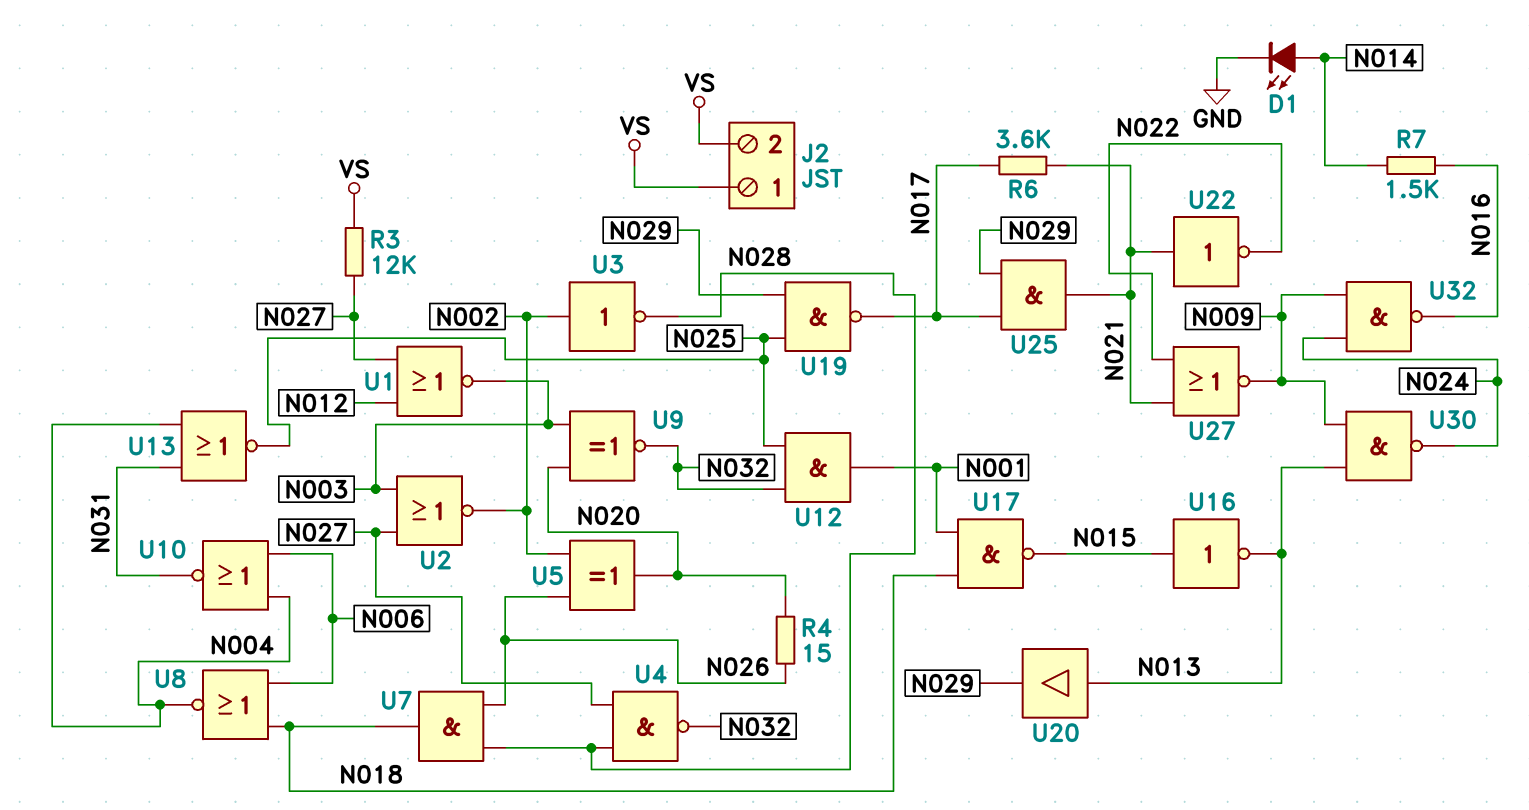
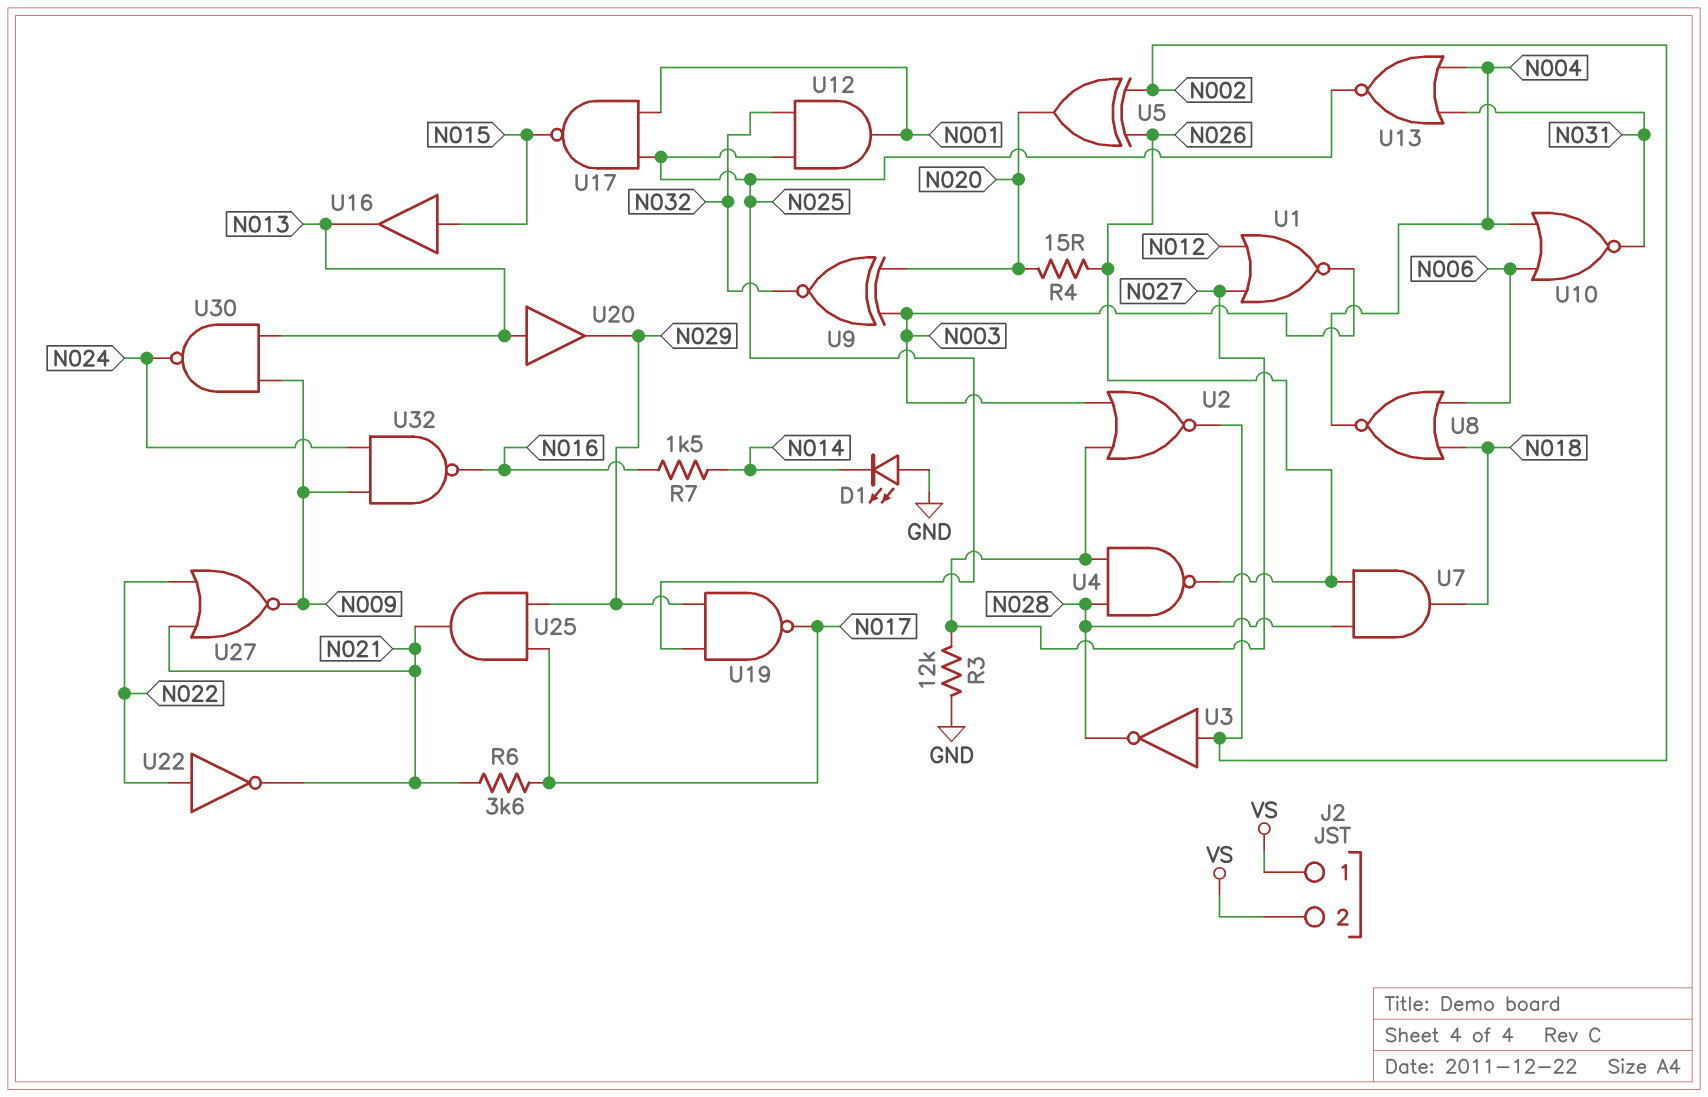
D1: LED (A N014, K GND) -> LED (A GND, K N014)
R3: 12k (N027, VS) -> 12k (GND, N027)
U4: NAND (in N027, in N028, out N032) -> NAND (in N027, in N028, out N026)
U16: NOT (in N015, out N013) -> buffer (in N015, out N013)
U17: NAND (in N001, in N018, out N015) -> NAND (in N001, in N025, out N015)
U22: NOT (in N021, out N022) -> NOT (in N022, out N021)

